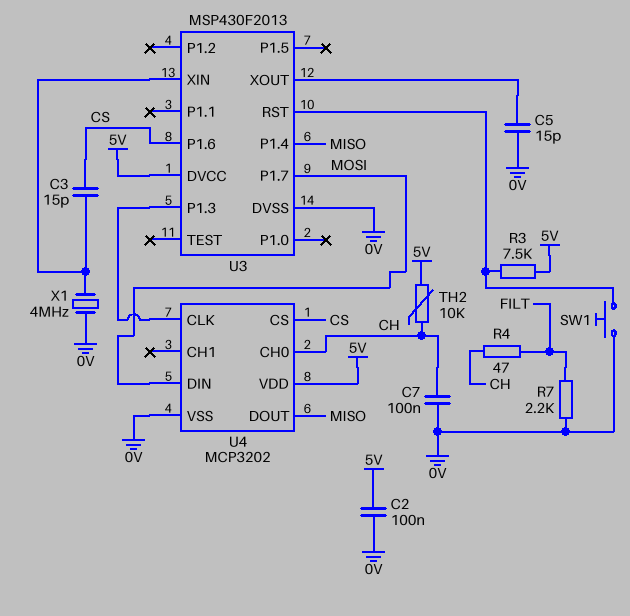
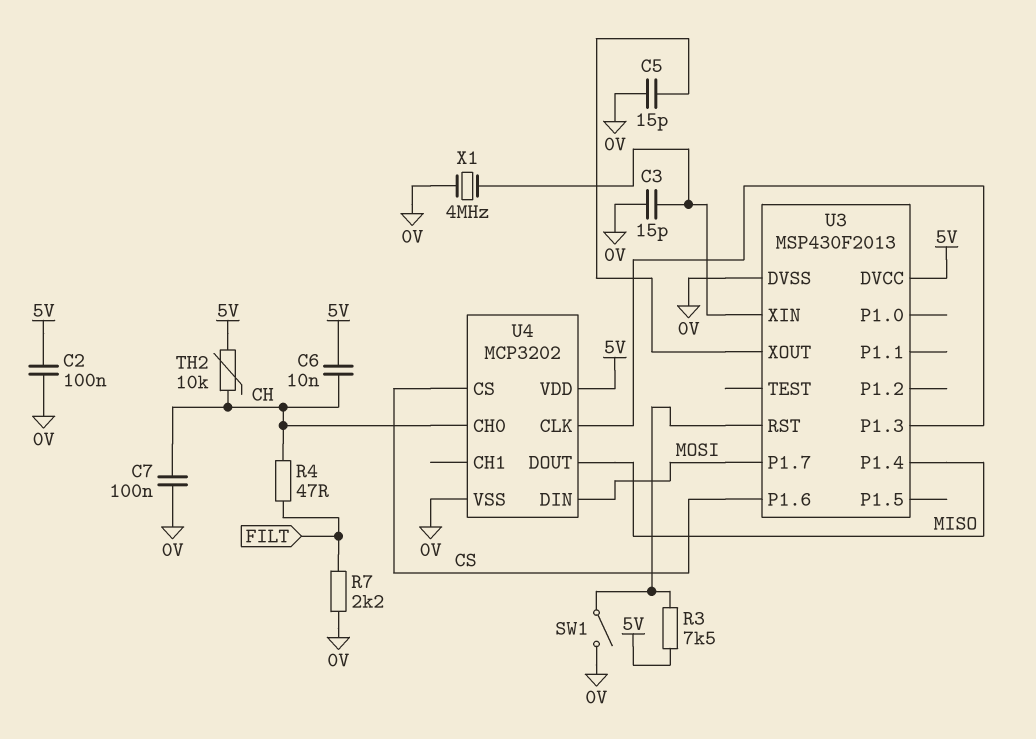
C3: 15pF (CS, U3/XIN) -> 15pF (0V, U3/XIN)
C6: none -> 10nF (5V, CH)
SW1: button (0V, U3/RST) -> switch (0V, U3/RST)

